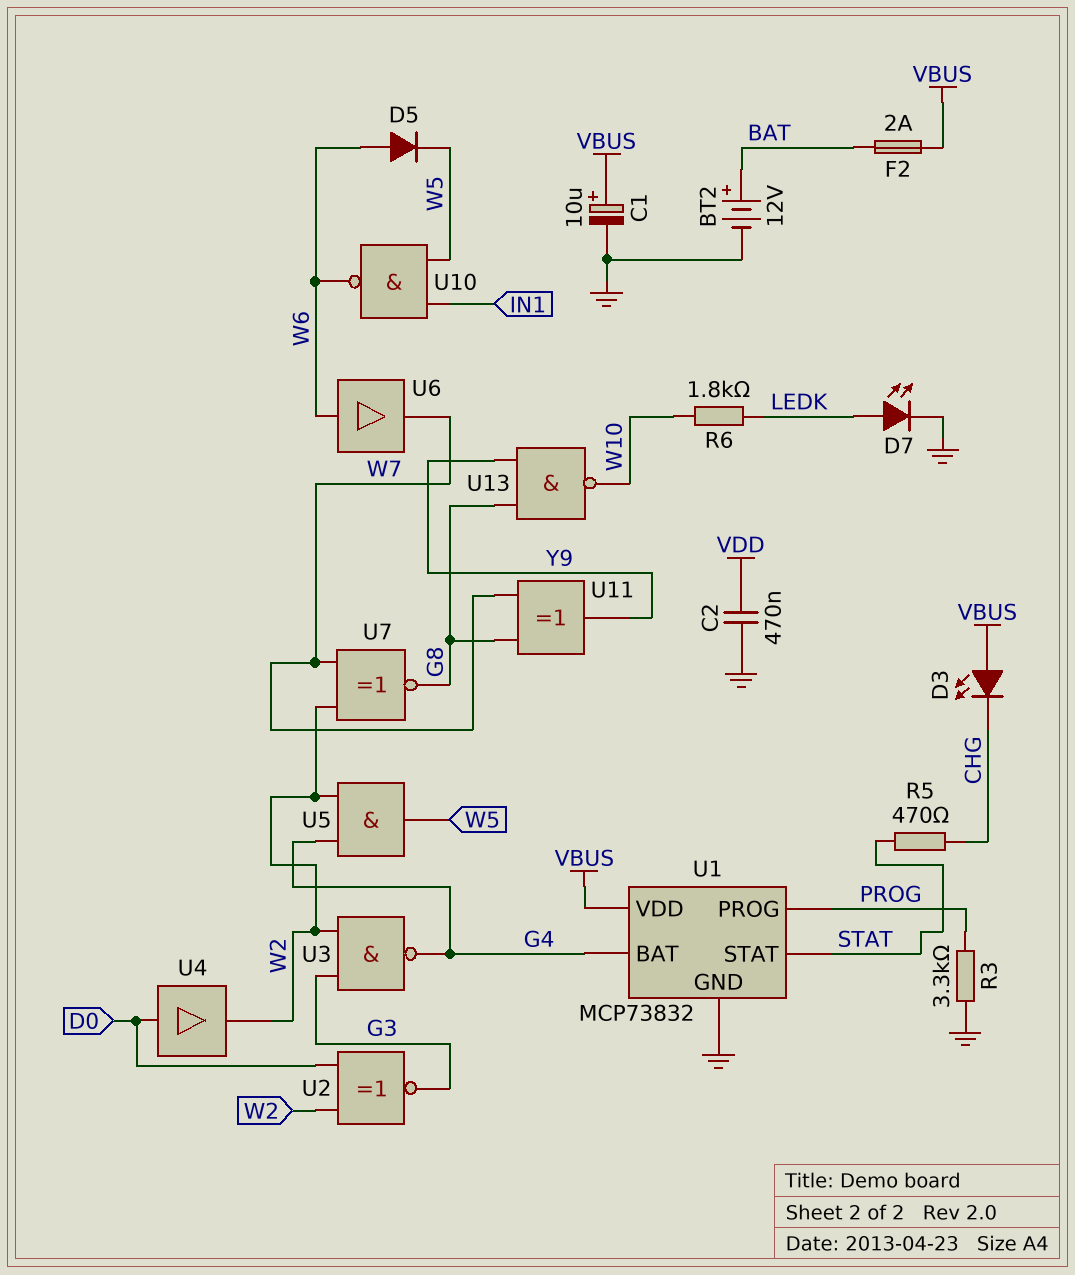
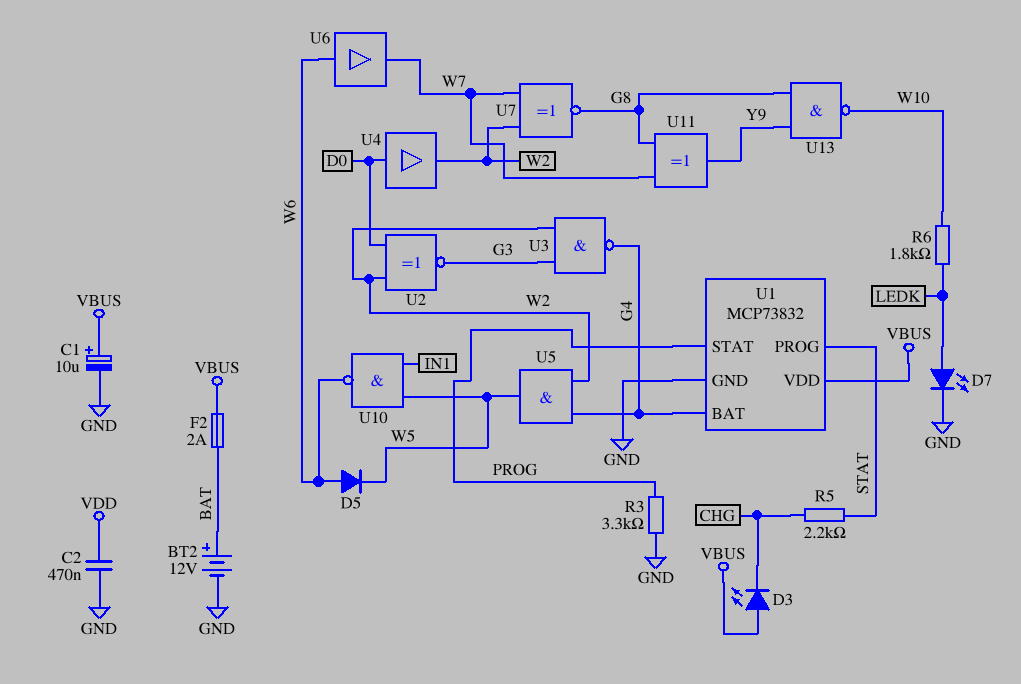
R5: 470 (CHG, STAT) -> 2.2k (CHG, STAT)
U1 pin PROG: PROG -> STAT
U1 pin STAT: STAT -> PROG

